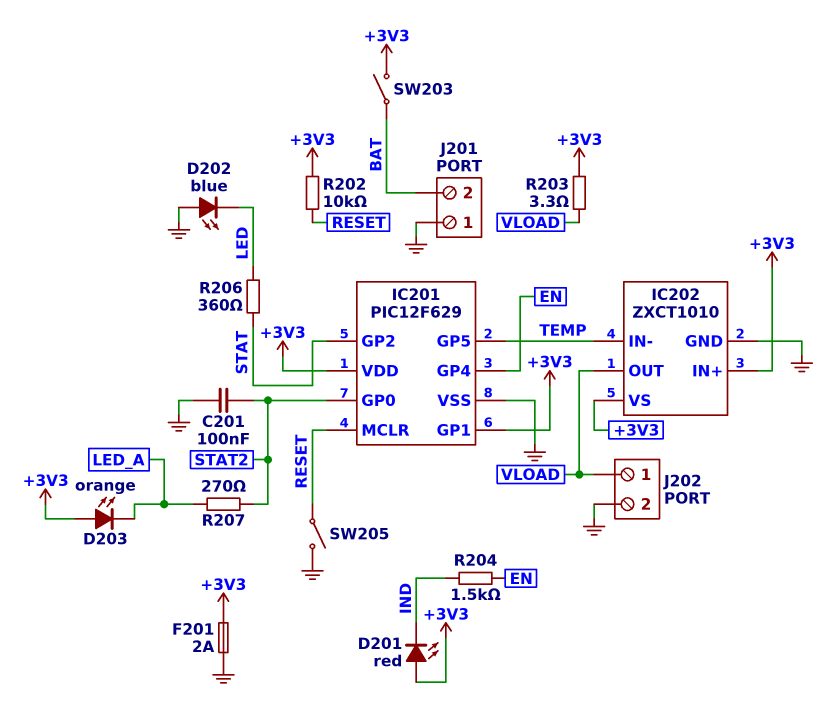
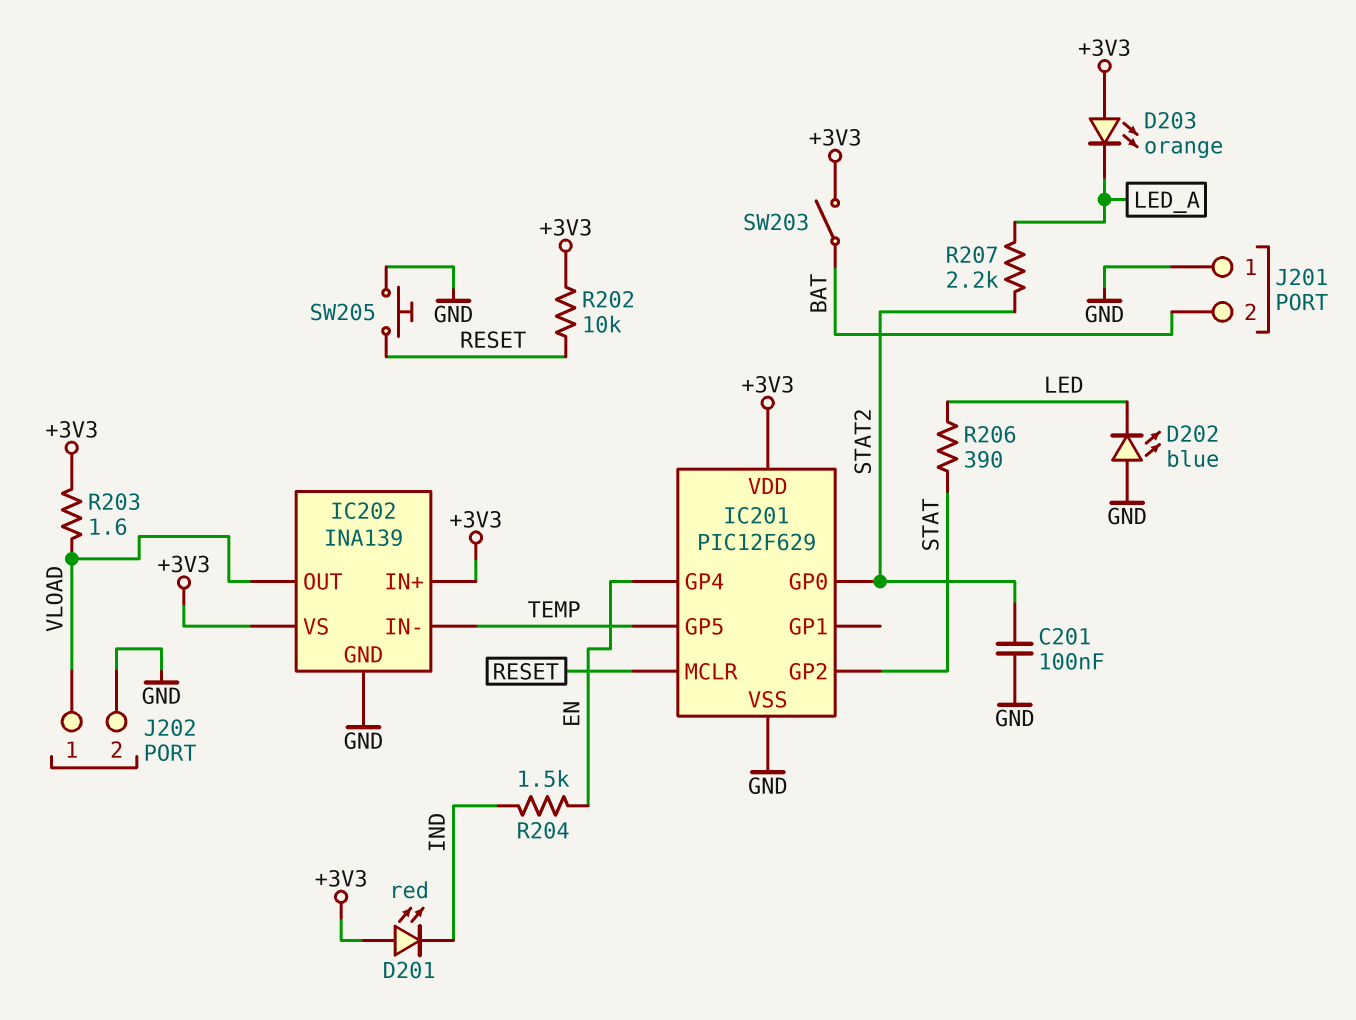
F201: 2A (+3V3, GND) -> none
IC201 pin GP1: +3V3 -> none
IC202: ZXCT1010 -> INA139
R203: 3.3 (+3V3, VLOAD) -> 1.6 (+3V3, VLOAD)
R206: 360 (LED, STAT) -> 390 (LED, STAT)
R207: 270 (LED_A, STAT2) -> 2.2k (LED_A, STAT2)
SW205: switch (GND, RESET) -> button (GND, RESET)

